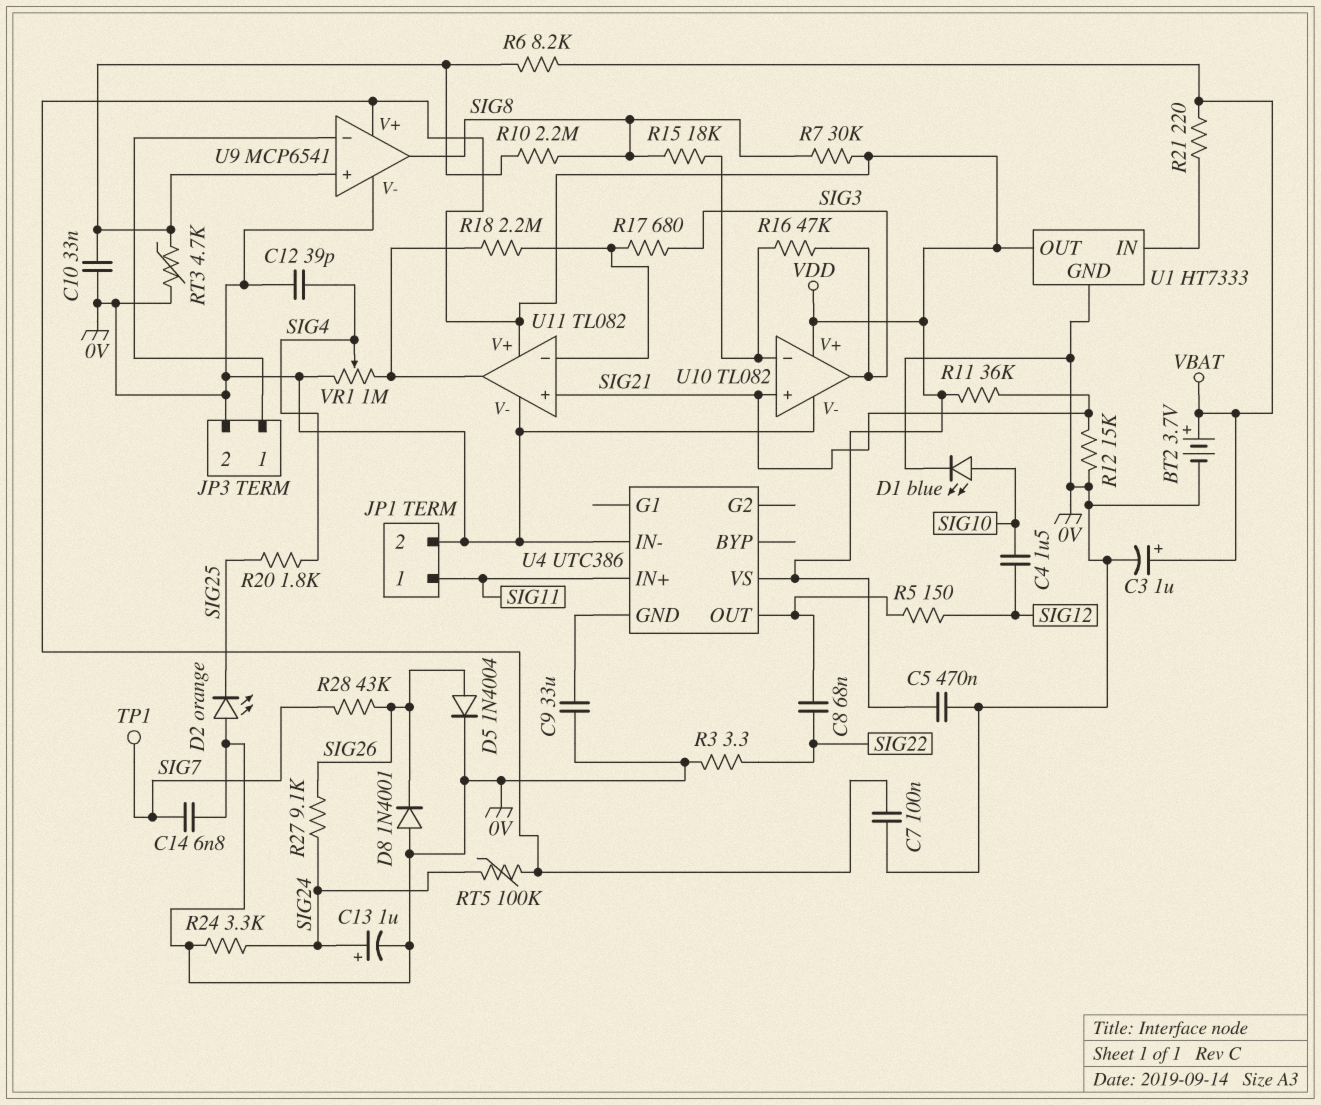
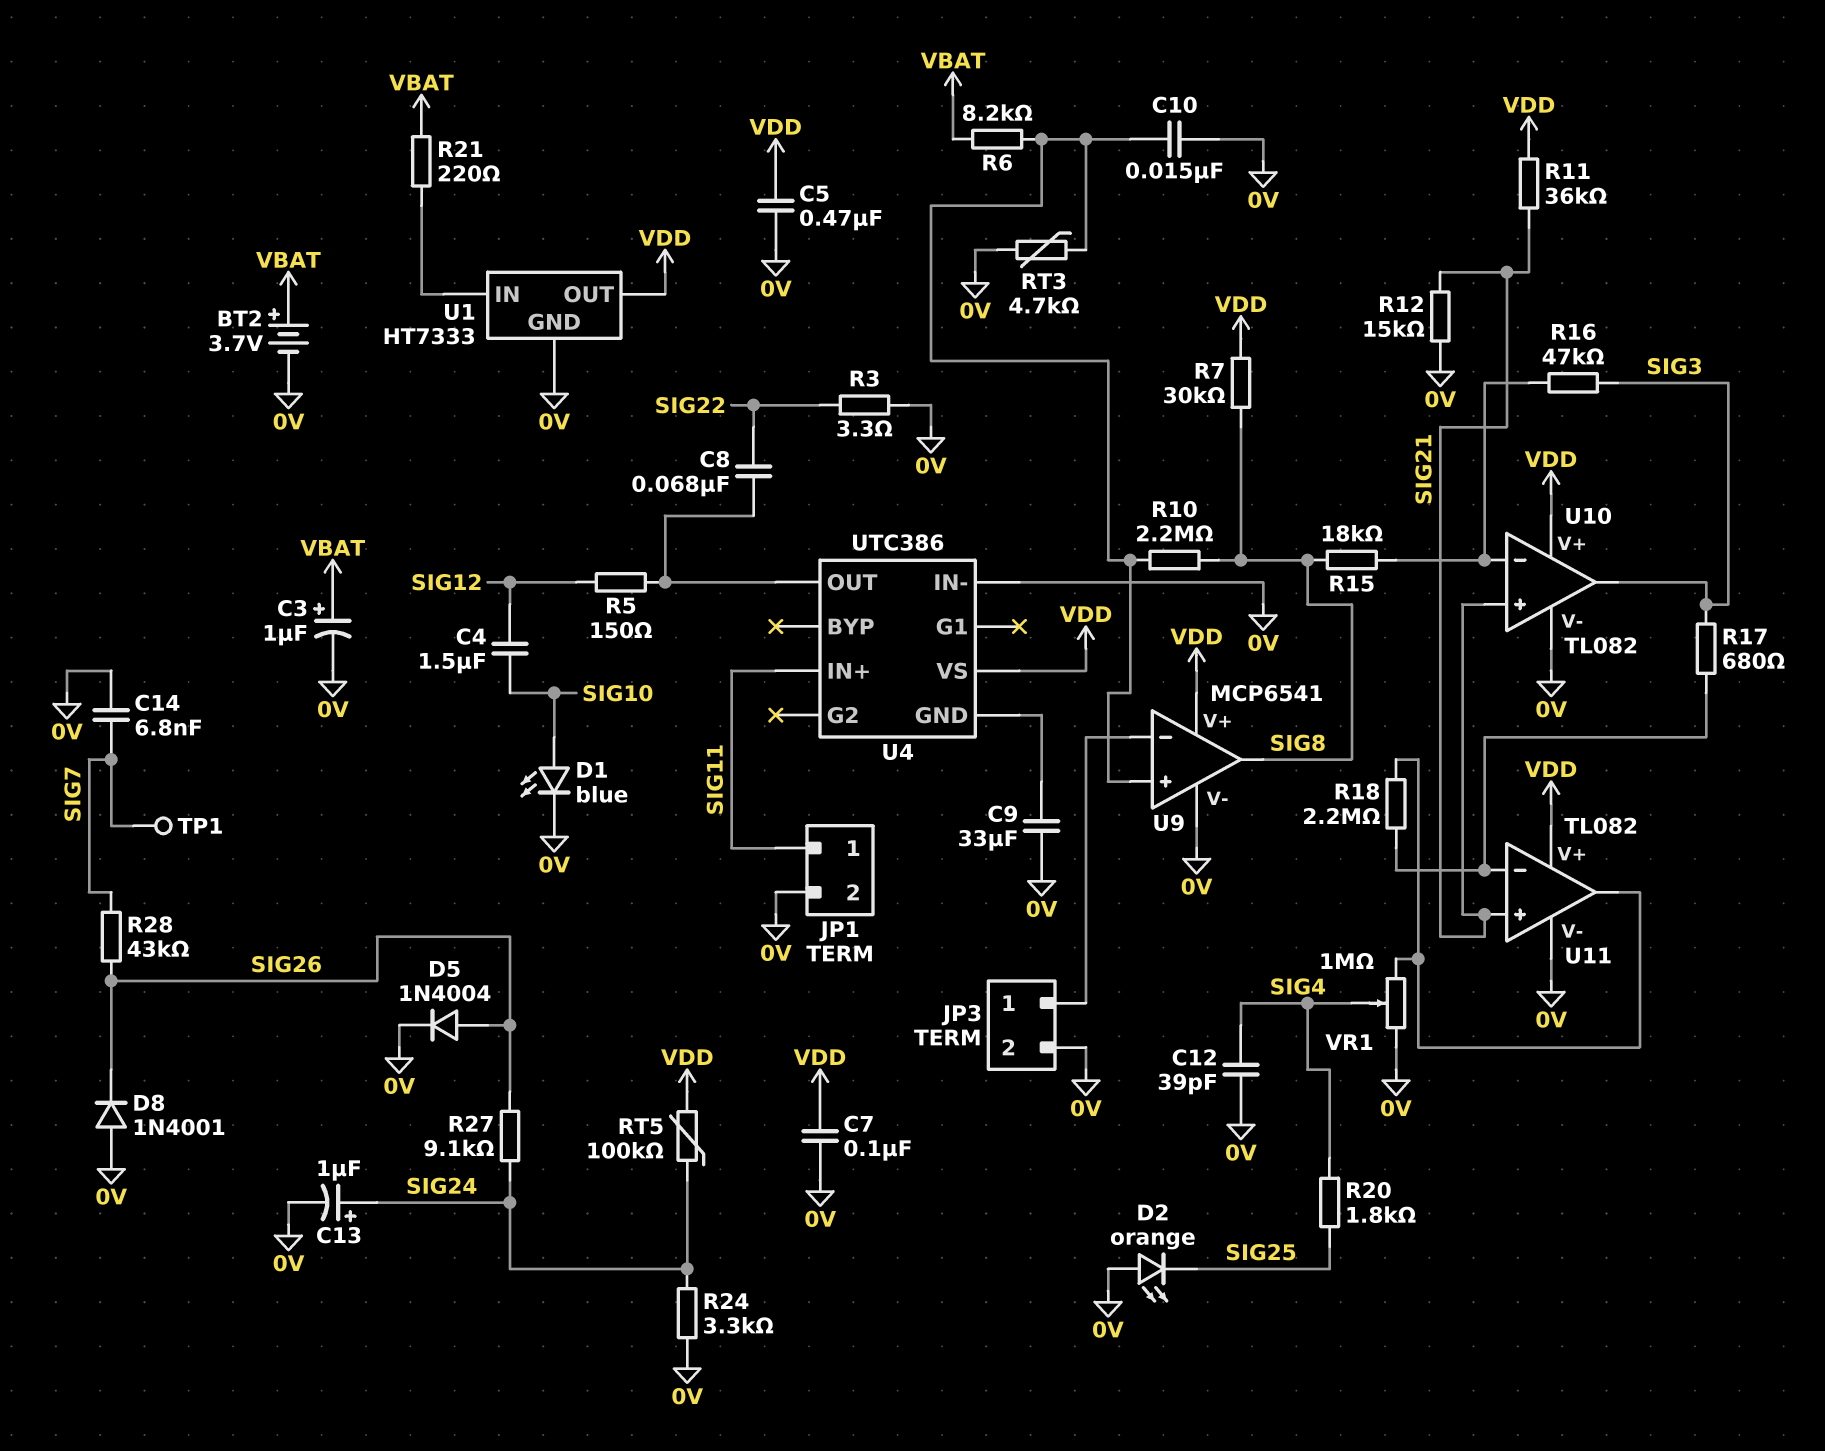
C10: 33nF (0V, U9/in+) -> 15nF (0V, U9/in+)

